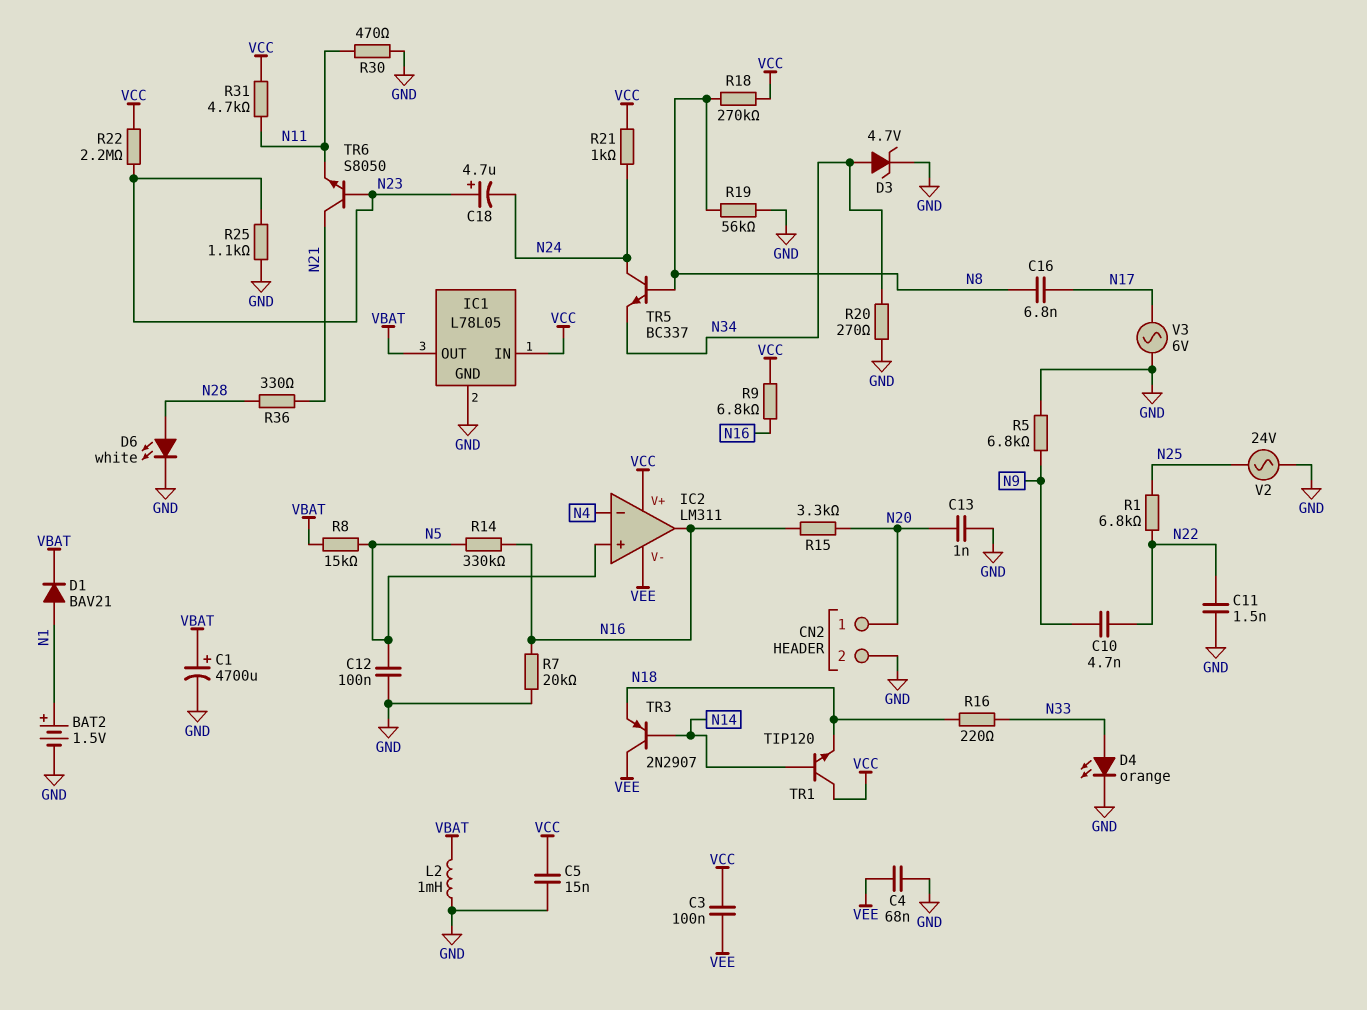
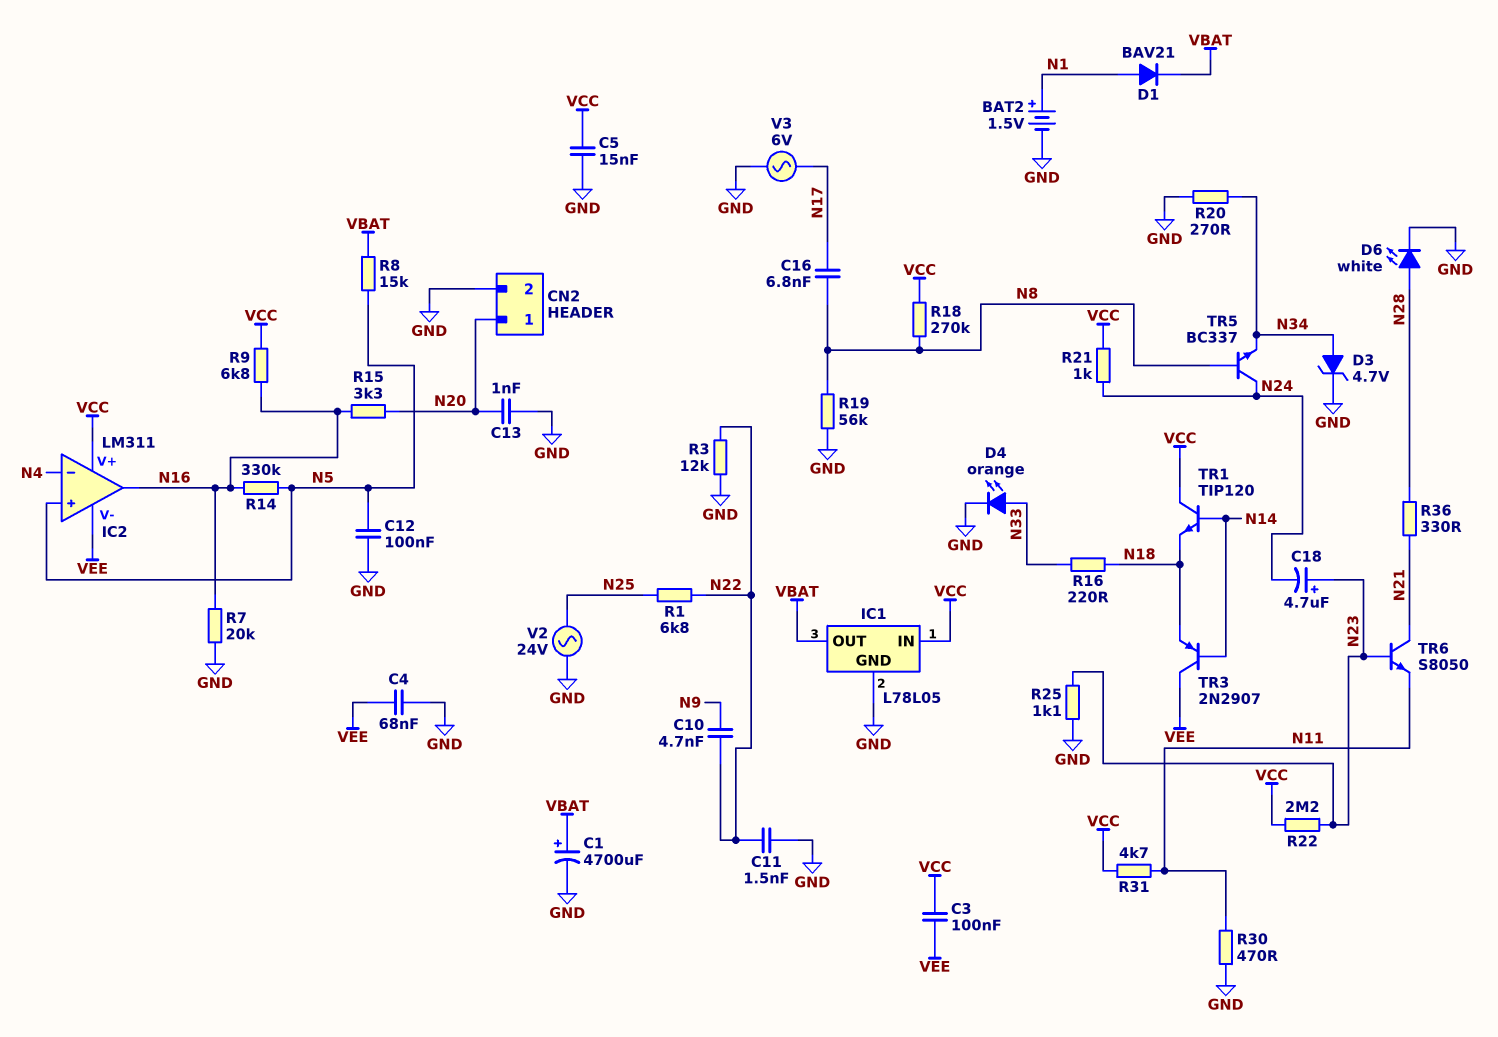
L2: 1mH (GND, VBAT) -> none
R3: none -> 12k (GND, N22)
R5: 6.8k (GND, N9) -> none

